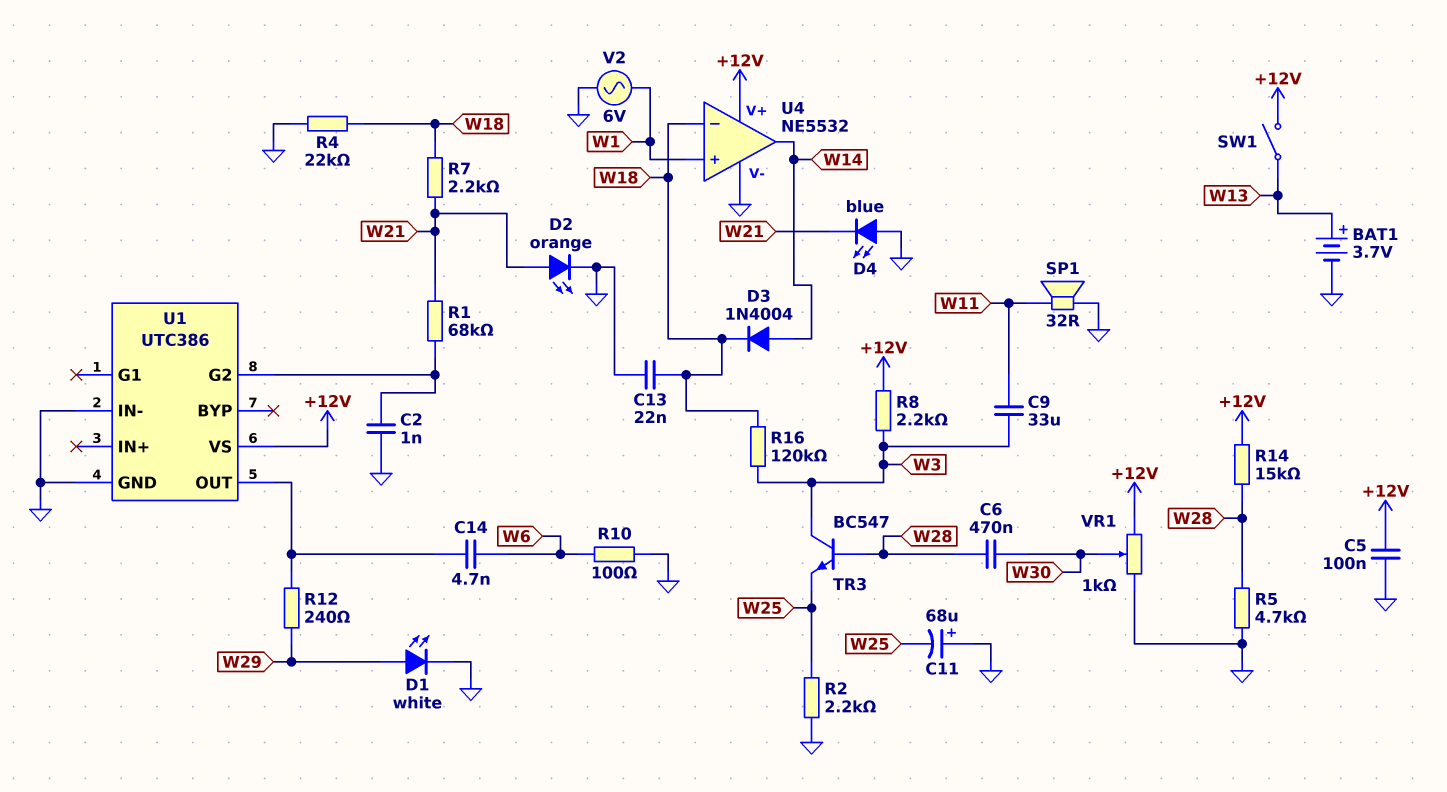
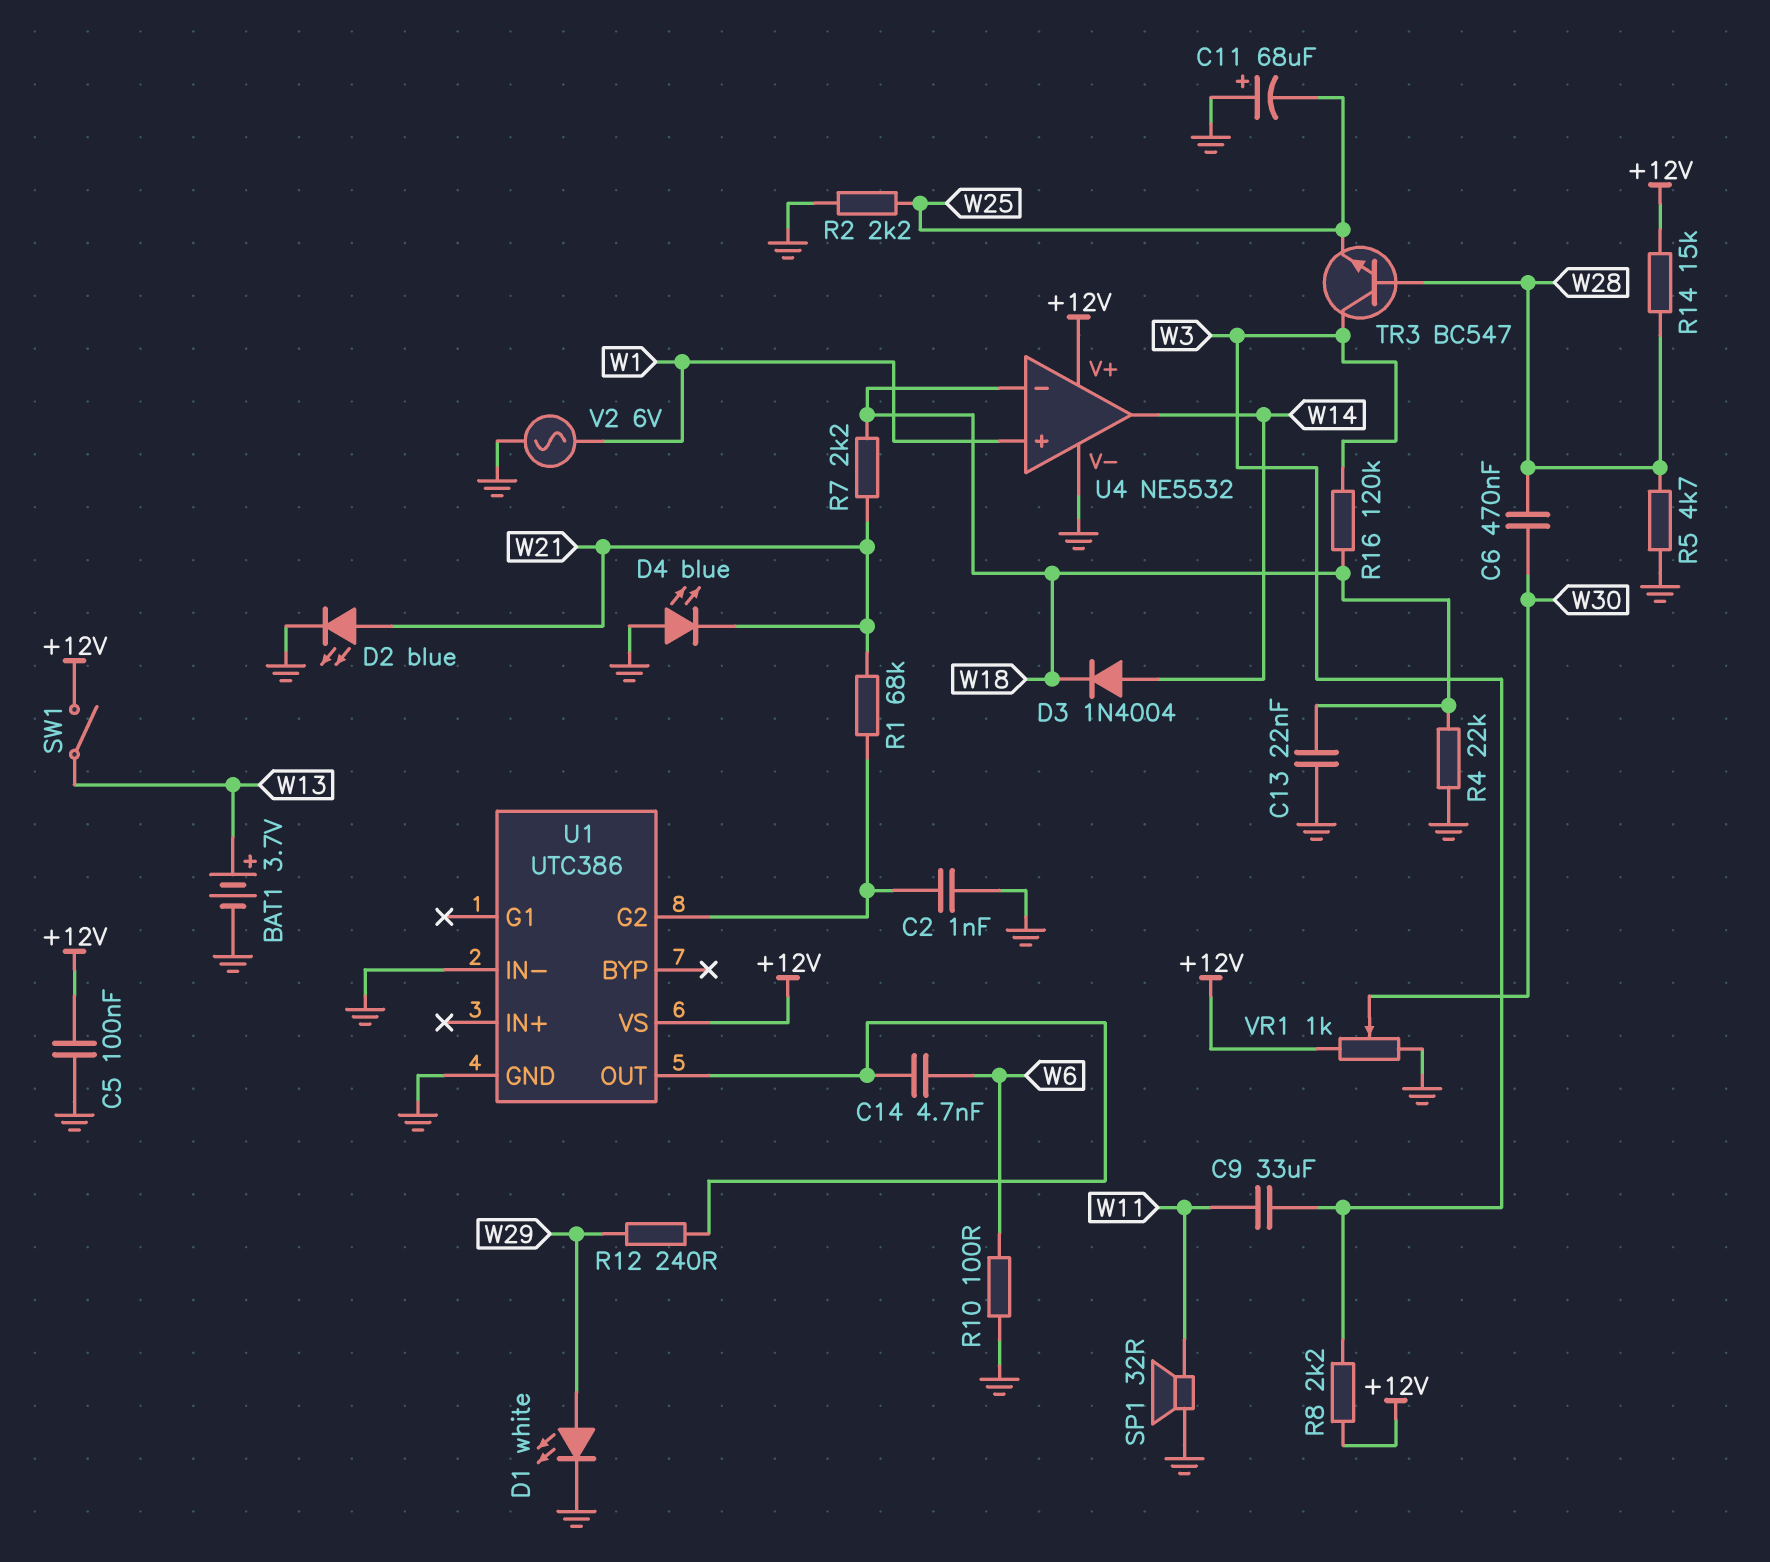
D2: LED orange (A W21, K GND) -> LED blue (A W21, K GND)

